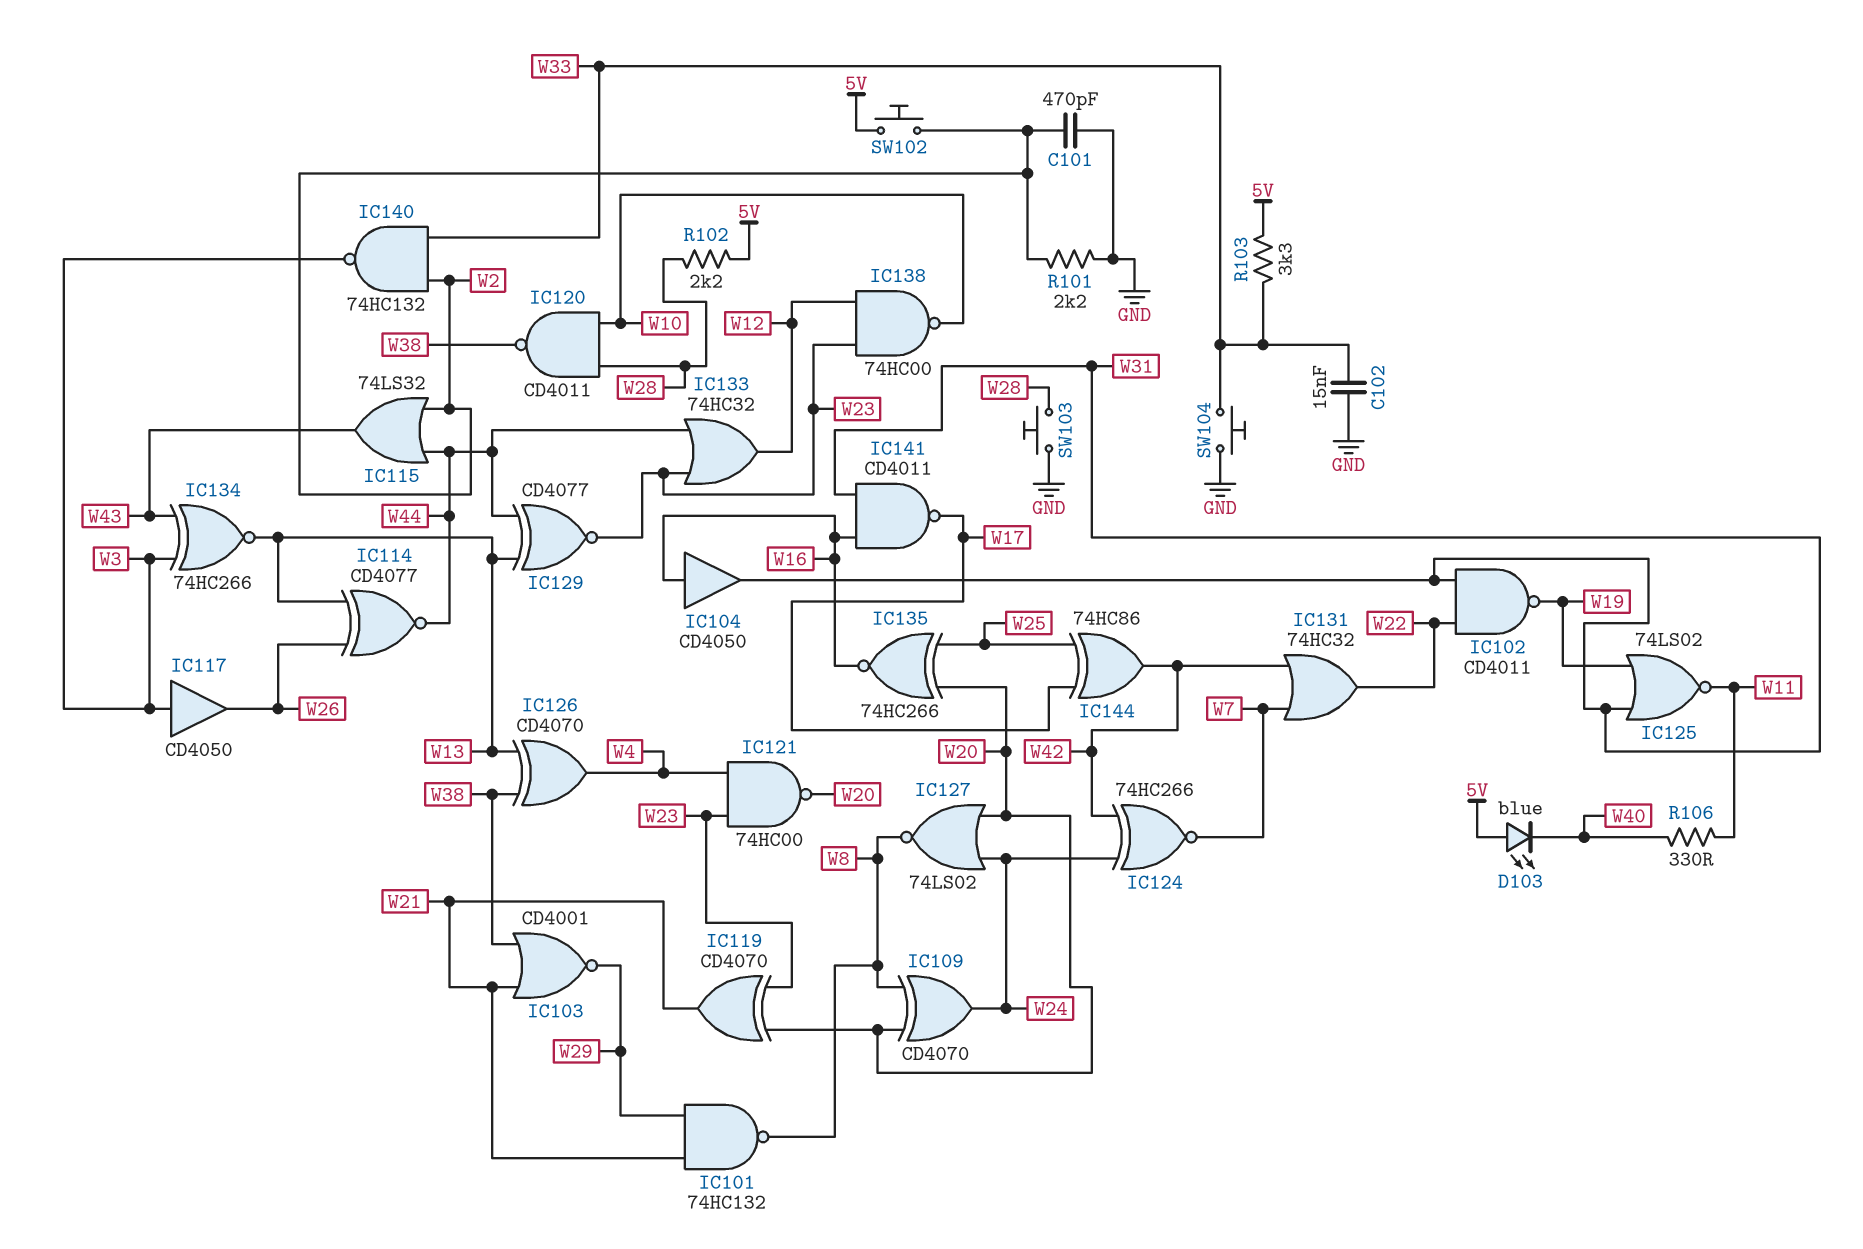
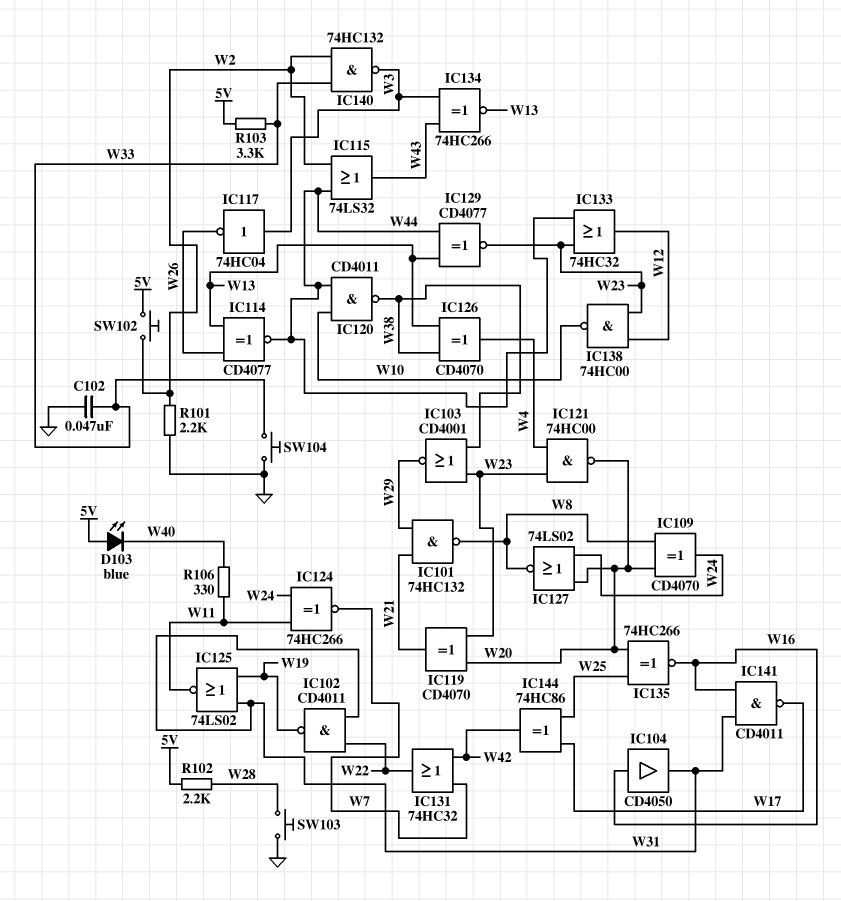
C101: 470pF (GND, W2) -> none
C102: 15nF (GND, W33) -> 47nF (GND, W33)
IC103: NOR CD4001 (in W21, in W38, out W29) -> NOR CD4001 (in W23, in W38, out W29)
IC117: buffer CD4050 (in W3, out W26) -> NOT 74HC04 (in W3, out W26)
IC120: NAND CD4011 (in W10, in W28, out W38) -> NAND CD4011 (in W10, in W44, out W38)
IC124: XNOR 74HC266 (in W24, in W42, out W7) -> XNOR 74HC266 (in W11, in W24, out W7)

